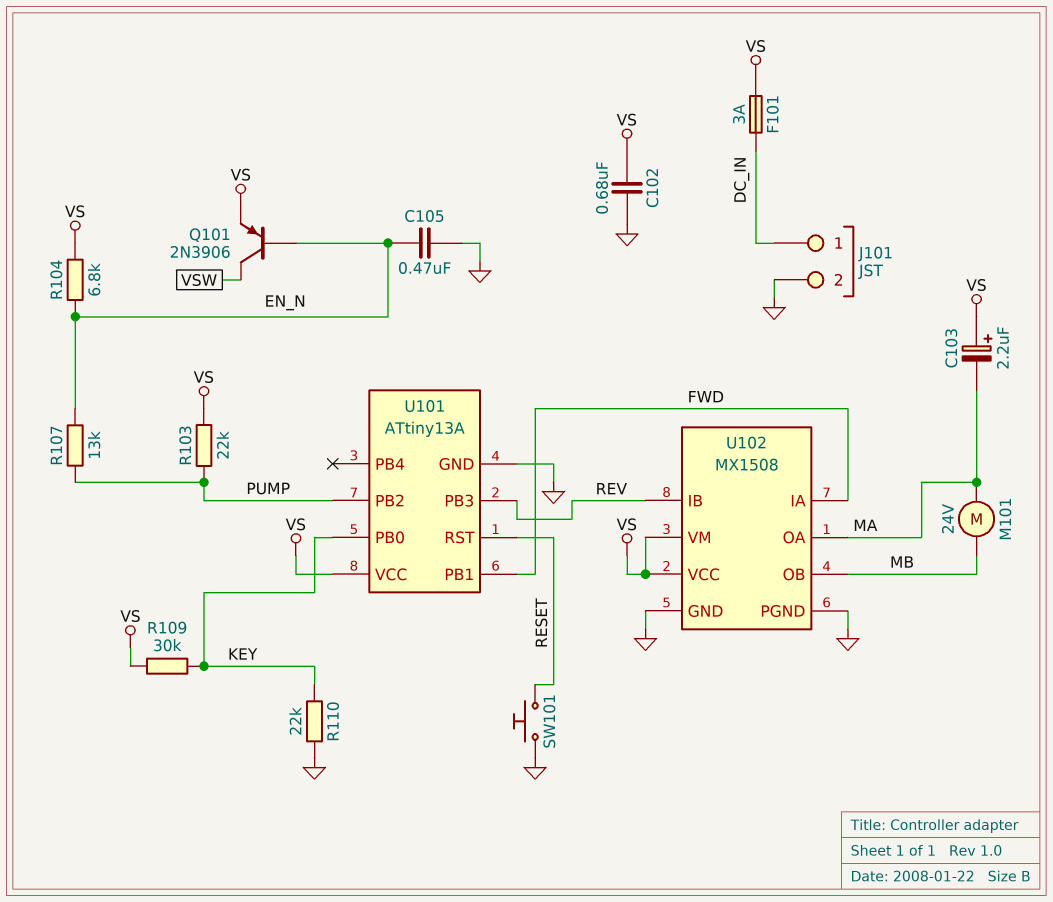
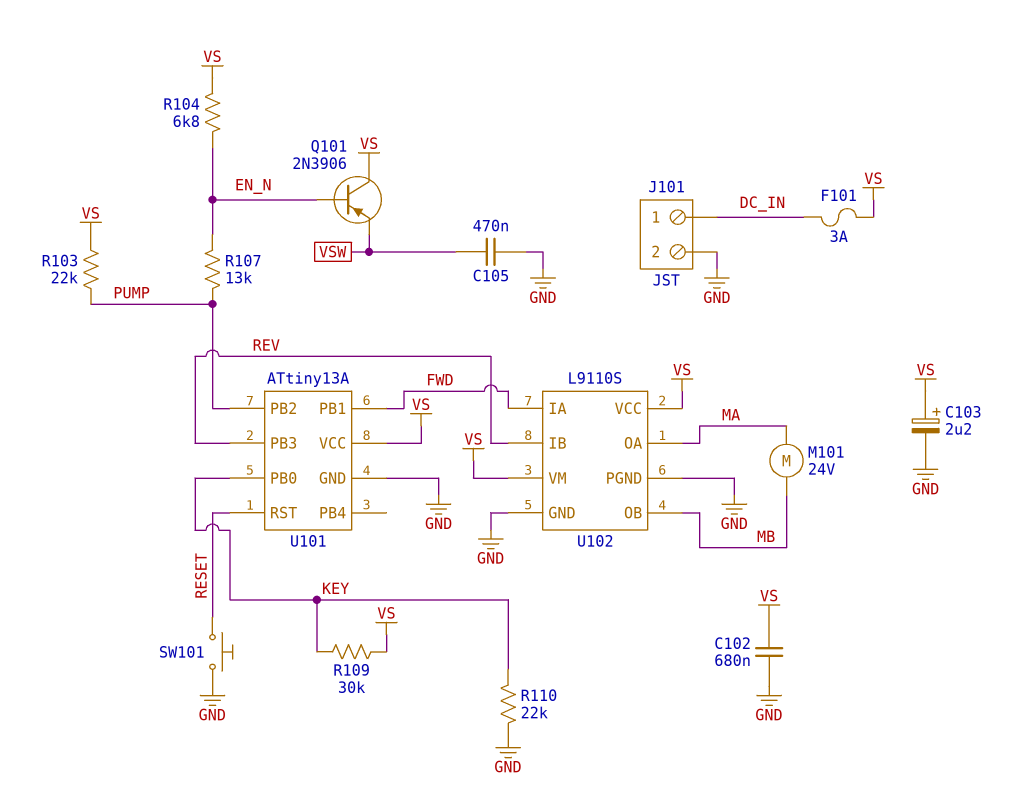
C103: 2.2uF (plus VS, minus MA) -> 2.2uF (plus VS, minus GND)
C105: 470nF (EN_N, GND) -> 470nF (GND, VSW)
Q101: PNP 2N3906 (B EN_N, C VSW, E VS) -> PNP 2N3906 (B EN_N, C VS, E VSW)
U102: MX1508 -> L9110S

